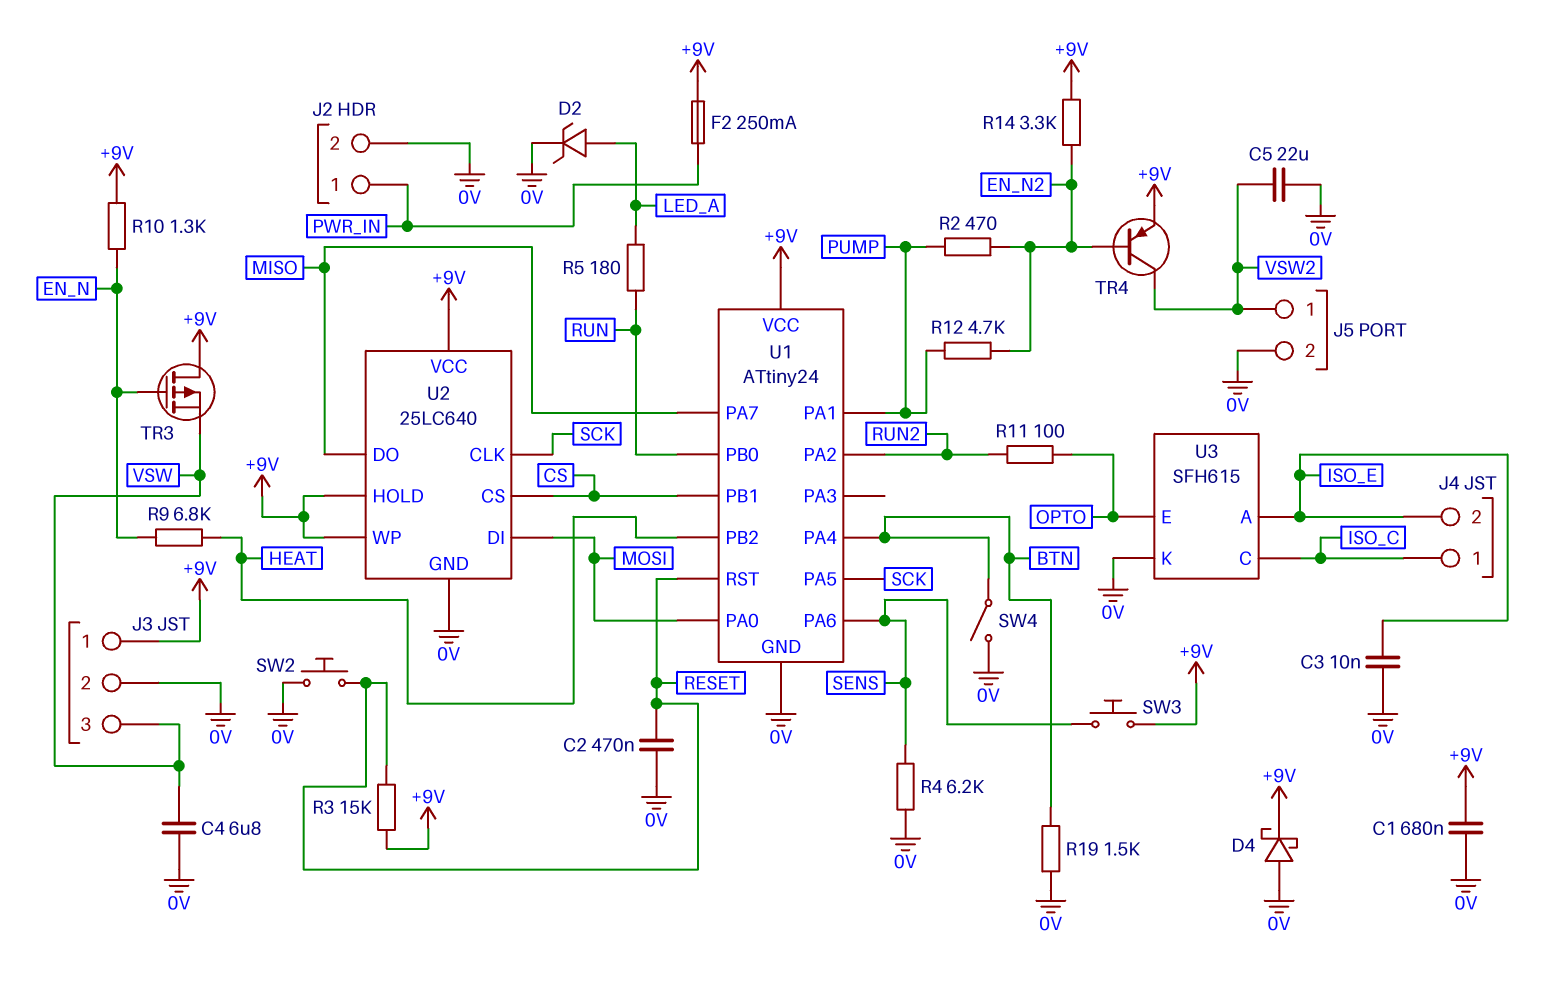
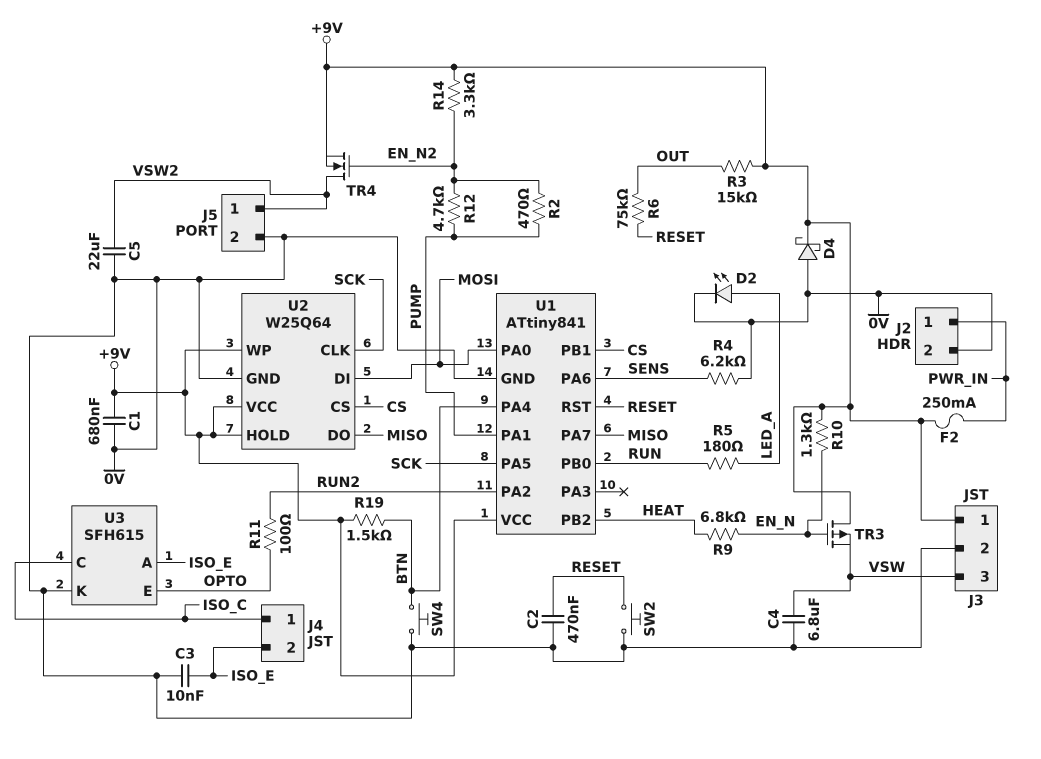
D2: zener (A LED_A, K 0V) -> LED (A LED_A, K 0V)
R3: 15k (+9V, RESET) -> 15k (+9V, OUT)
R6: none -> 75k (OUT, RESET)
R19: 1.5k (0V, BTN) -> 1.5k (+9V, BTN)
SW3: button (+9V, SENS) -> none
SW4: switch (0V, BTN) -> button (0V, BTN)
TR4: PNP (B EN_N2, C VSW2, E +9V) -> NMOS (G EN_N2, D VSW2, S +9V)
U1: ATtiny24 -> ATtiny841
U2: 25LC640 -> W25Q64

